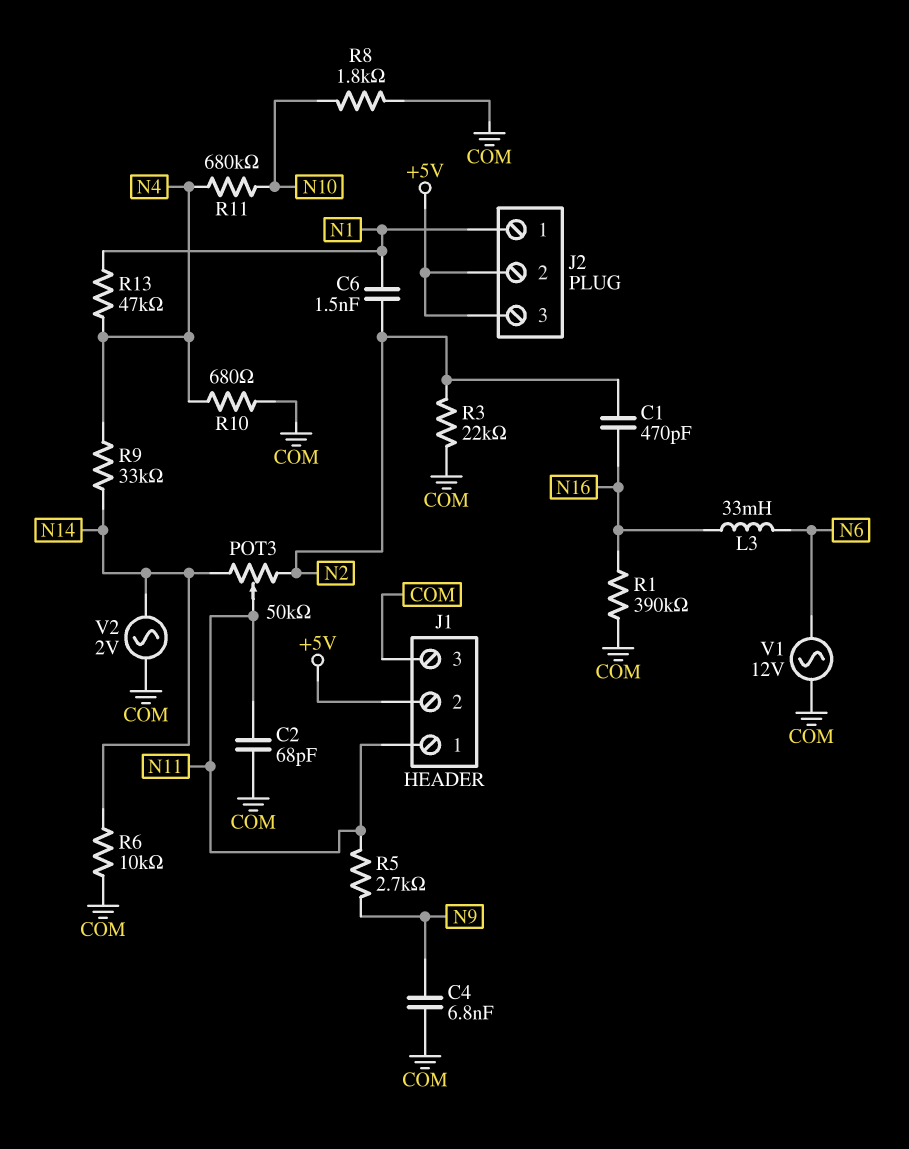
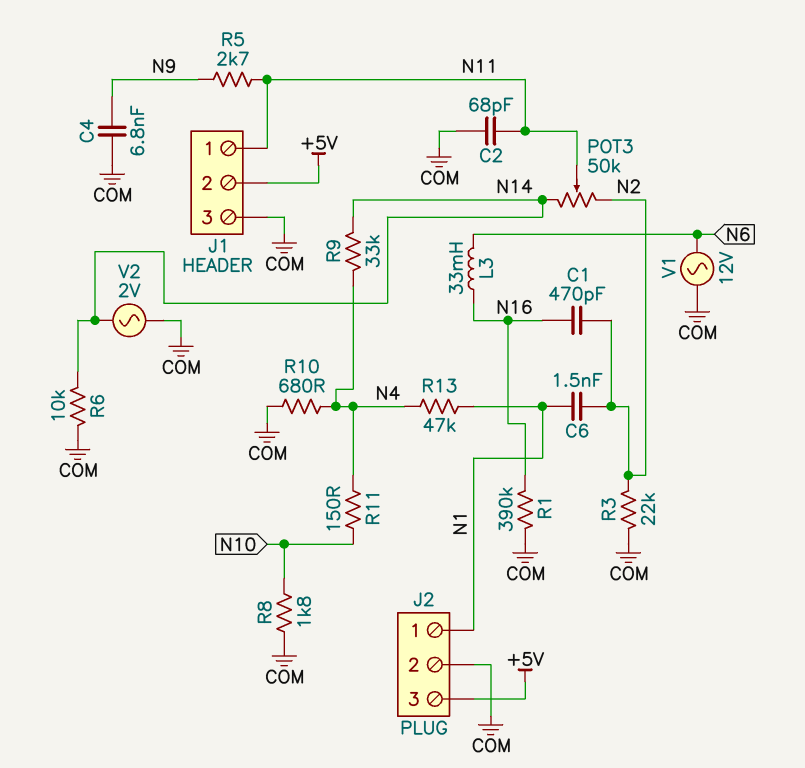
J2 pin 2: +5V -> COM
R11: 680k (N4, N10) -> 150 (N4, N10)

